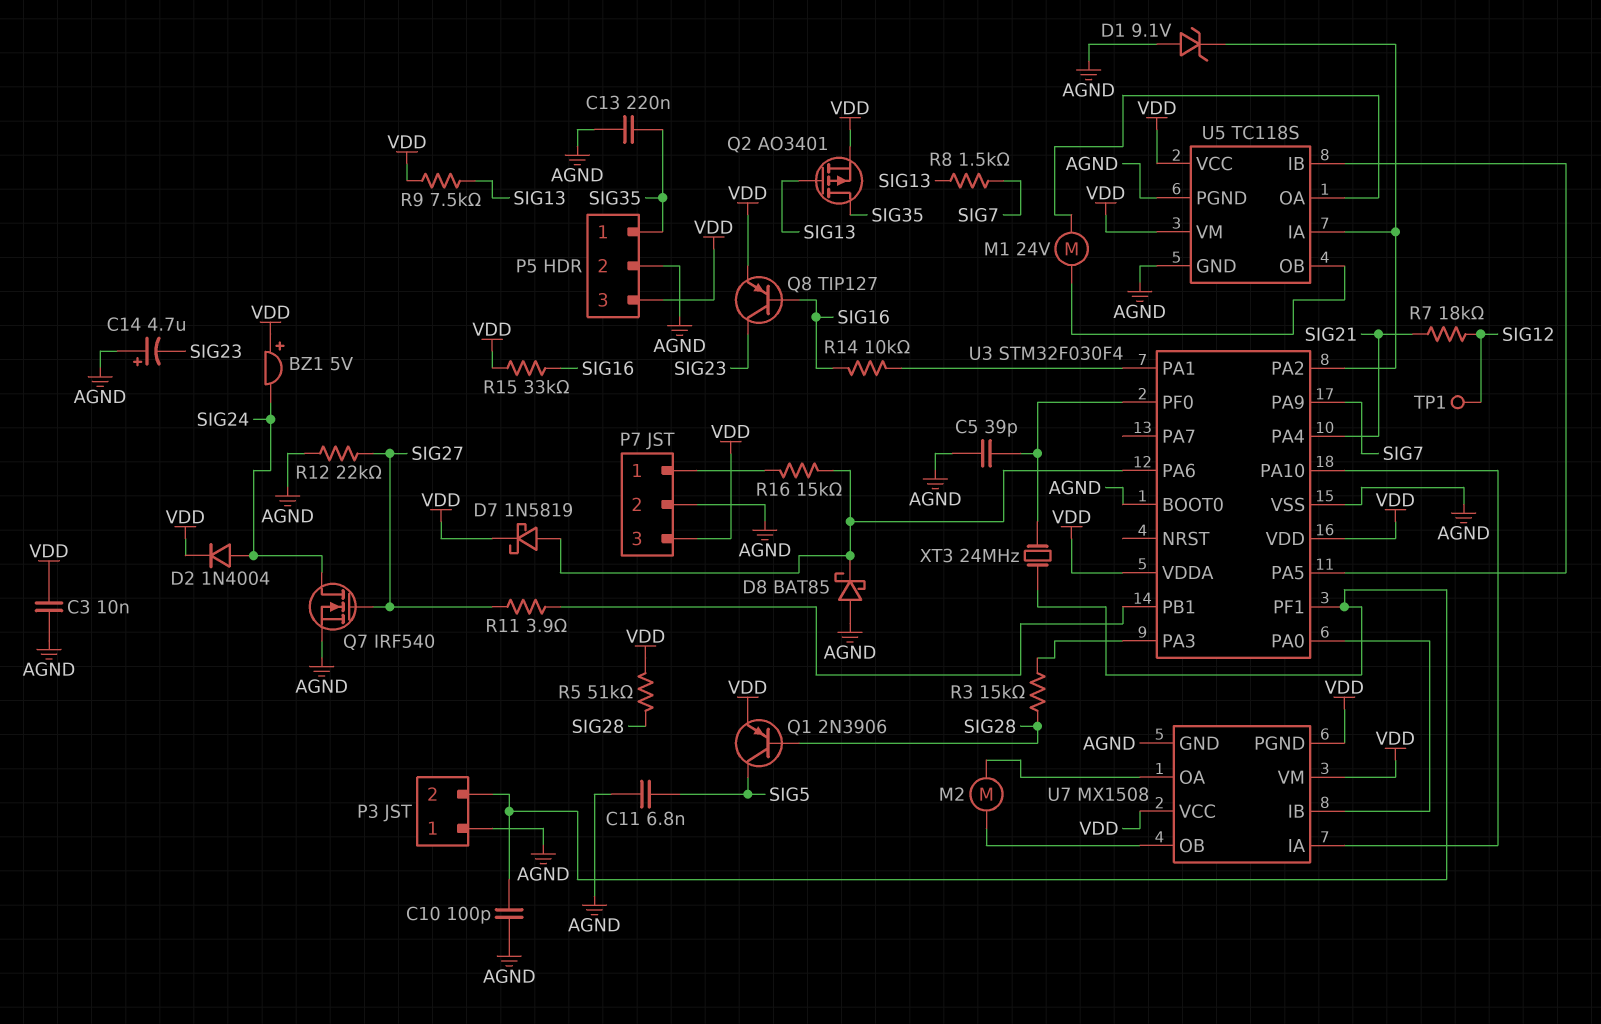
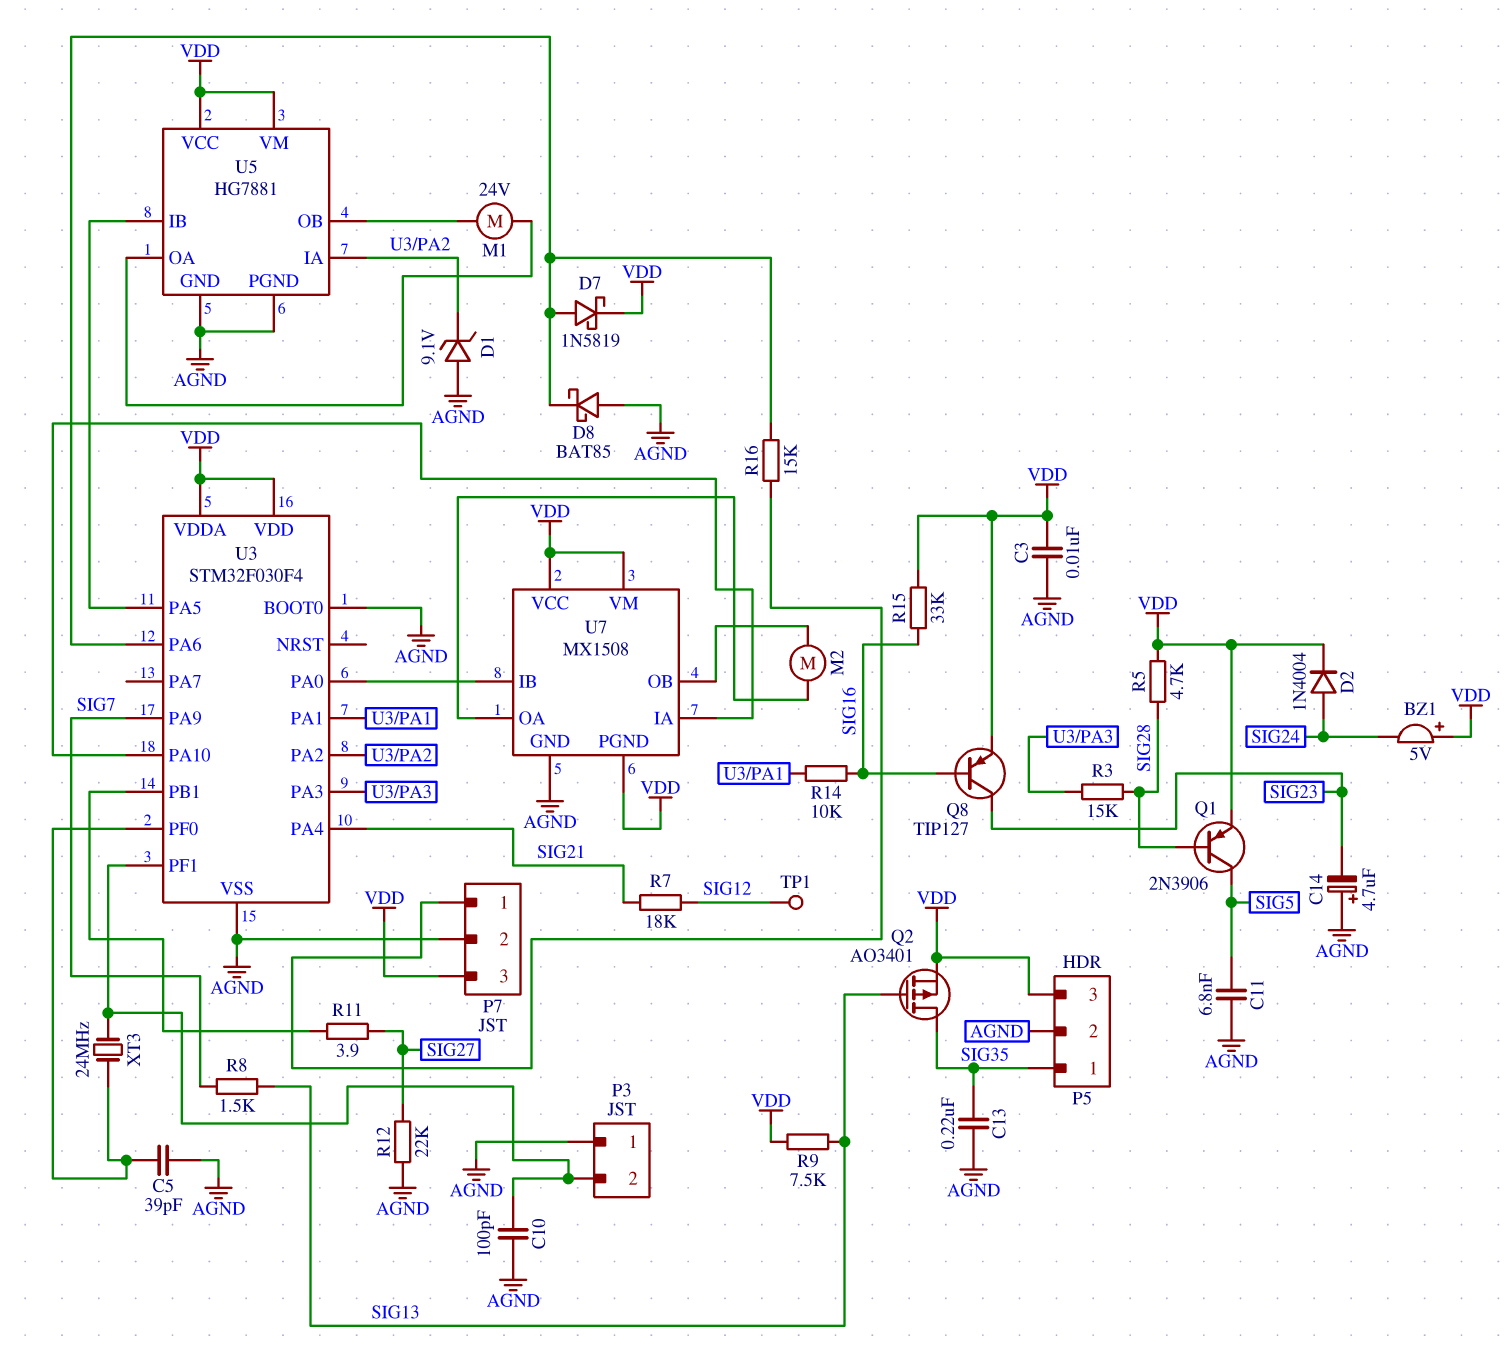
Q7: NMOS IRF540 (G SIG27, D SIG24, S AGND) -> none
R5: 51k (SIG28, VDD) -> 4.7k (SIG28, VDD)
U5: TC118S -> HG7881

